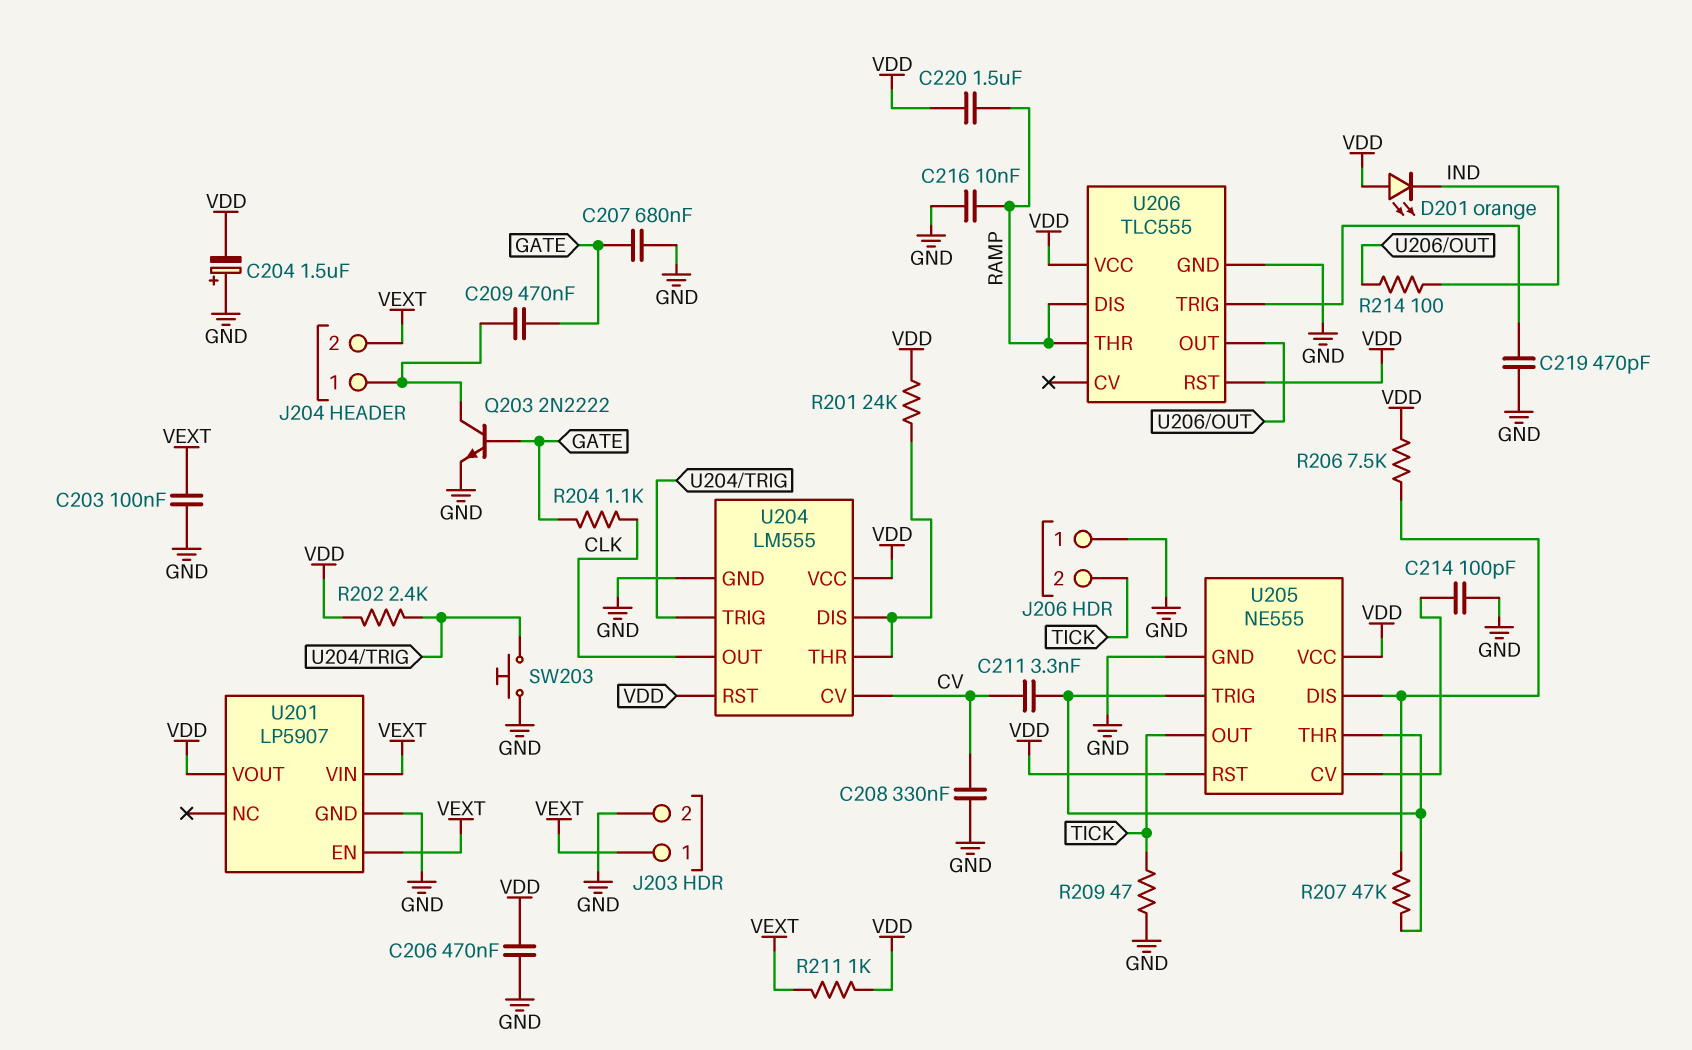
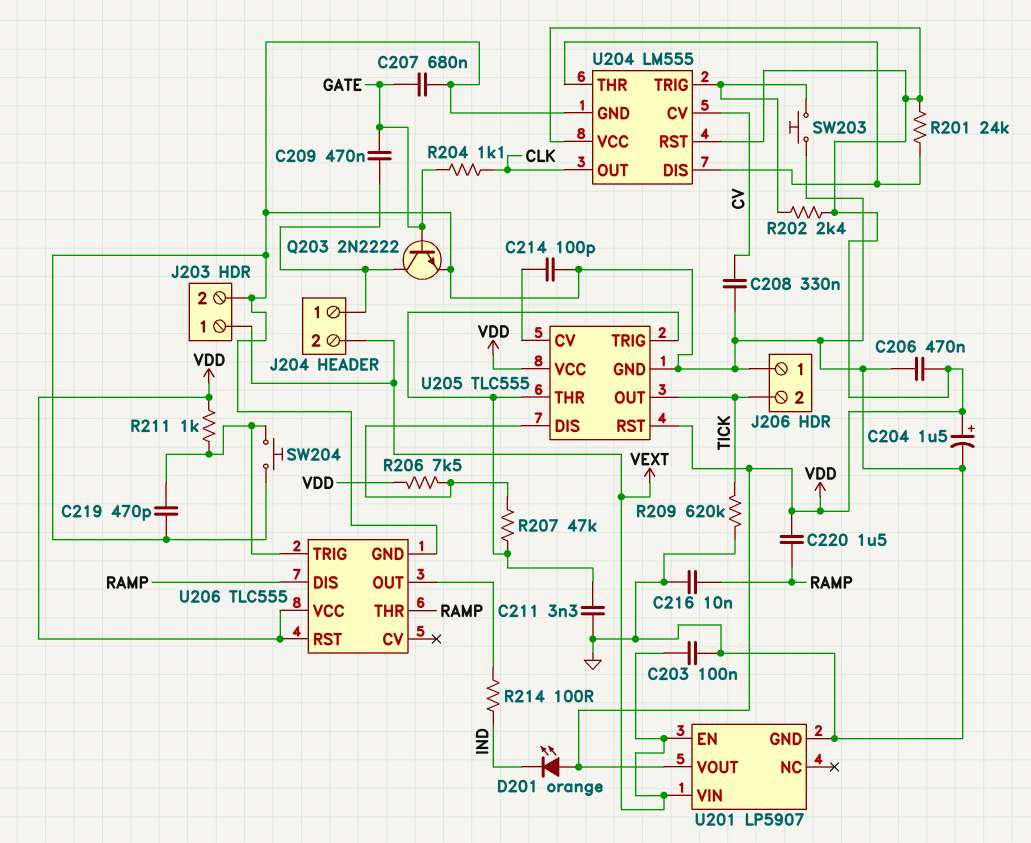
C204: 1.5uF (plus GND, minus VDD) -> 1.5uF (plus VDD, minus GND)
C211: 3.3nF (CV, U205/THR) -> 3.3nF (GND, U205/THR)
R209: 47 (GND, TICK) -> 620k (GND, TICK)
R211: 1k (VDD, VEXT) -> 1k (U206/TRIG, VDD)
SW204: none -> button (GND, U206/TRIG)
U205: NE555 -> TLC555

